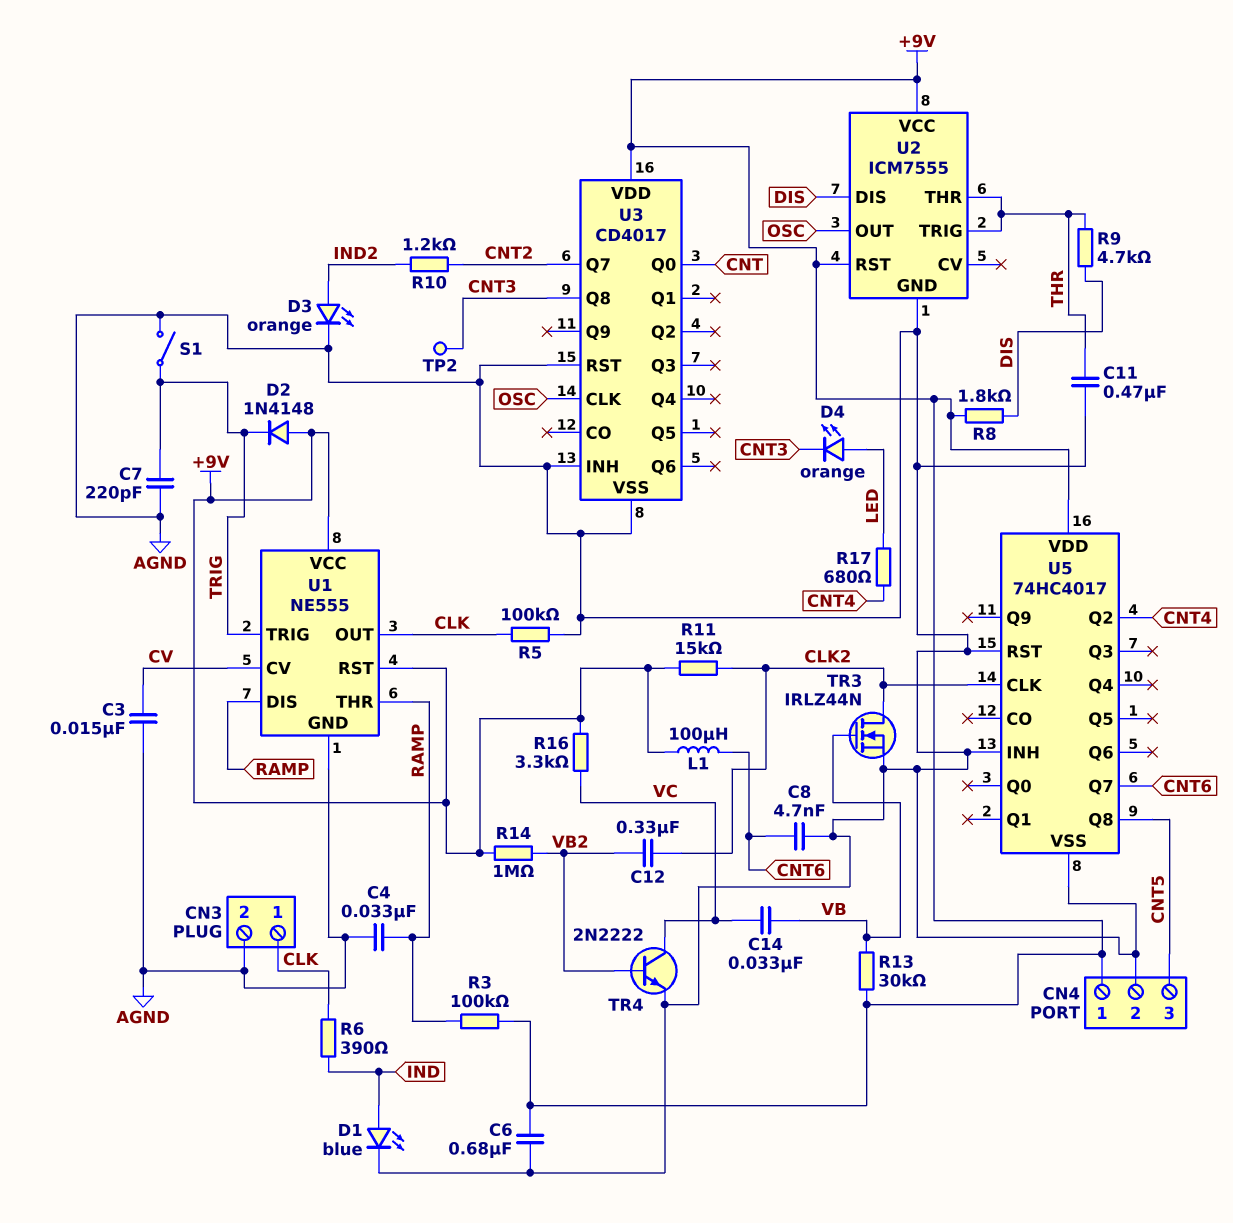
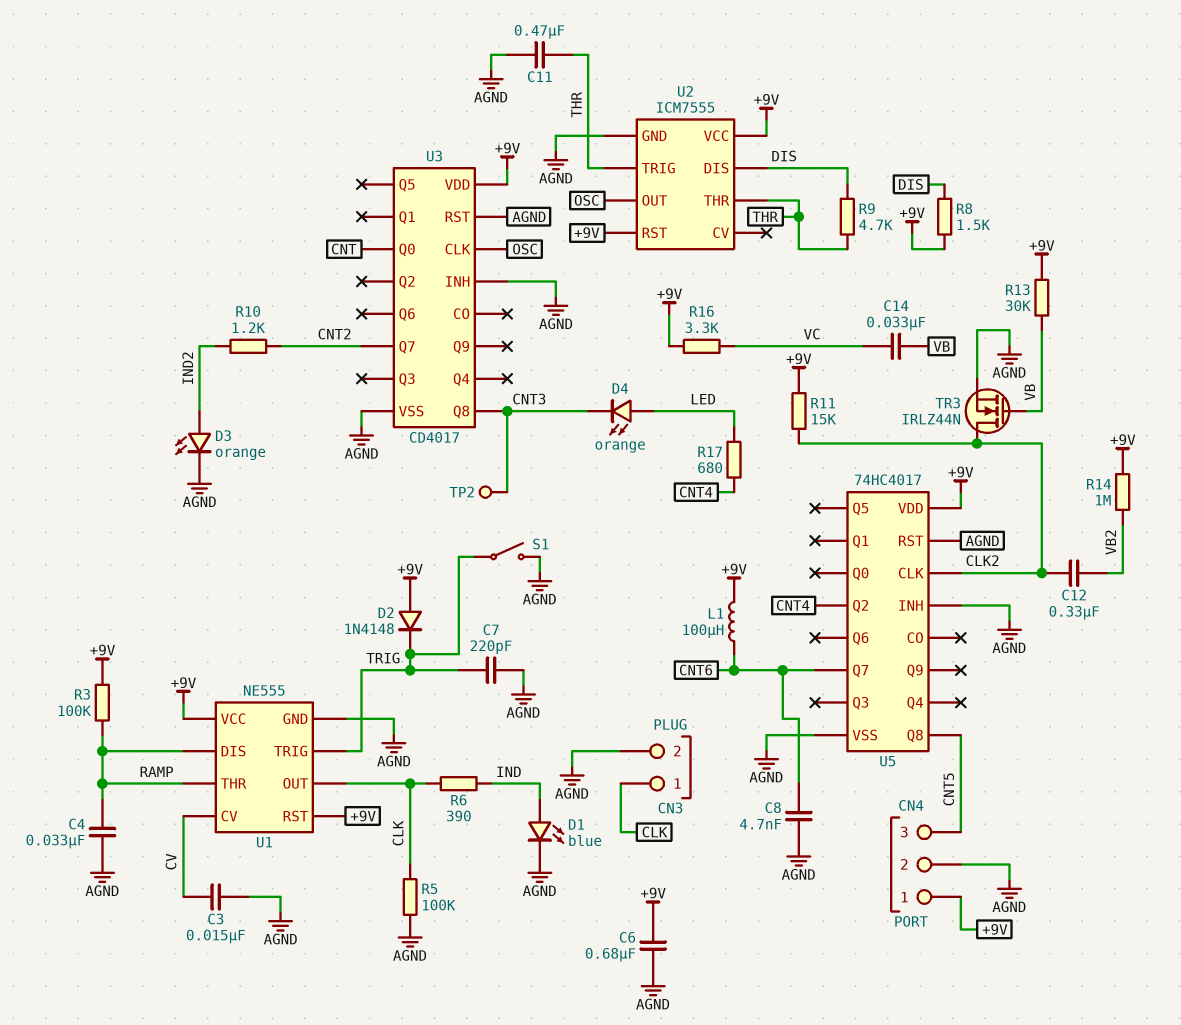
R8: 1.8k (+9V, DIS) -> 1.5k (+9V, DIS)
TR4: NPN 2N2222 (B VB2, C VC, E AGND) -> none

